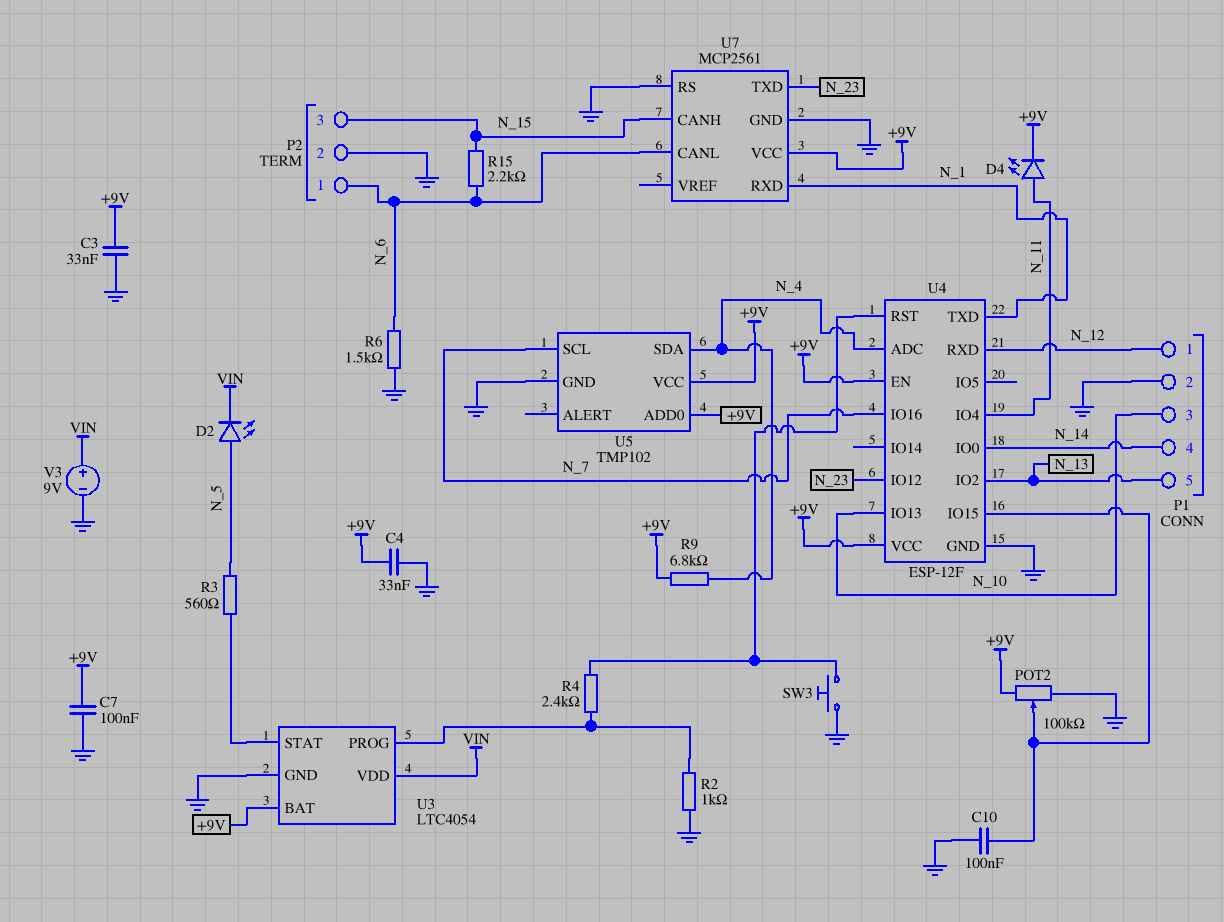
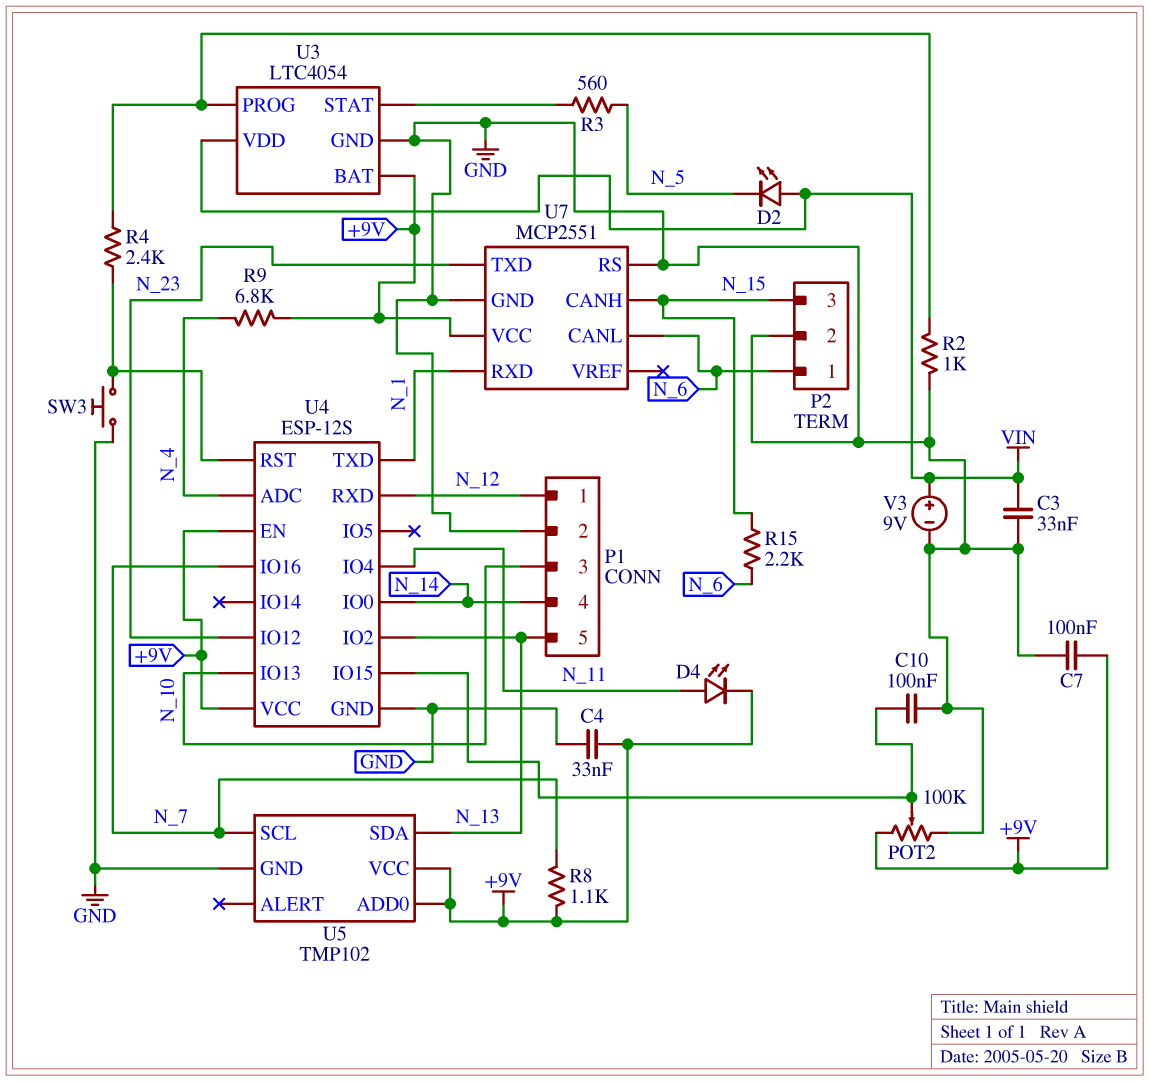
C3: 33nF (+9V, GND) -> 33nF (GND, VIN)
D2: LED (A N_5, K VIN) -> LED (A VIN, K N_5)
R6: 1.5k (GND, N_6) -> none
R8: none -> 1.1k (+9V, N_7)
U4: ESP-12F -> ESP-12S
U5 pin SDA: N_4 -> N_13
U7: MCP2561 -> MCP2551

